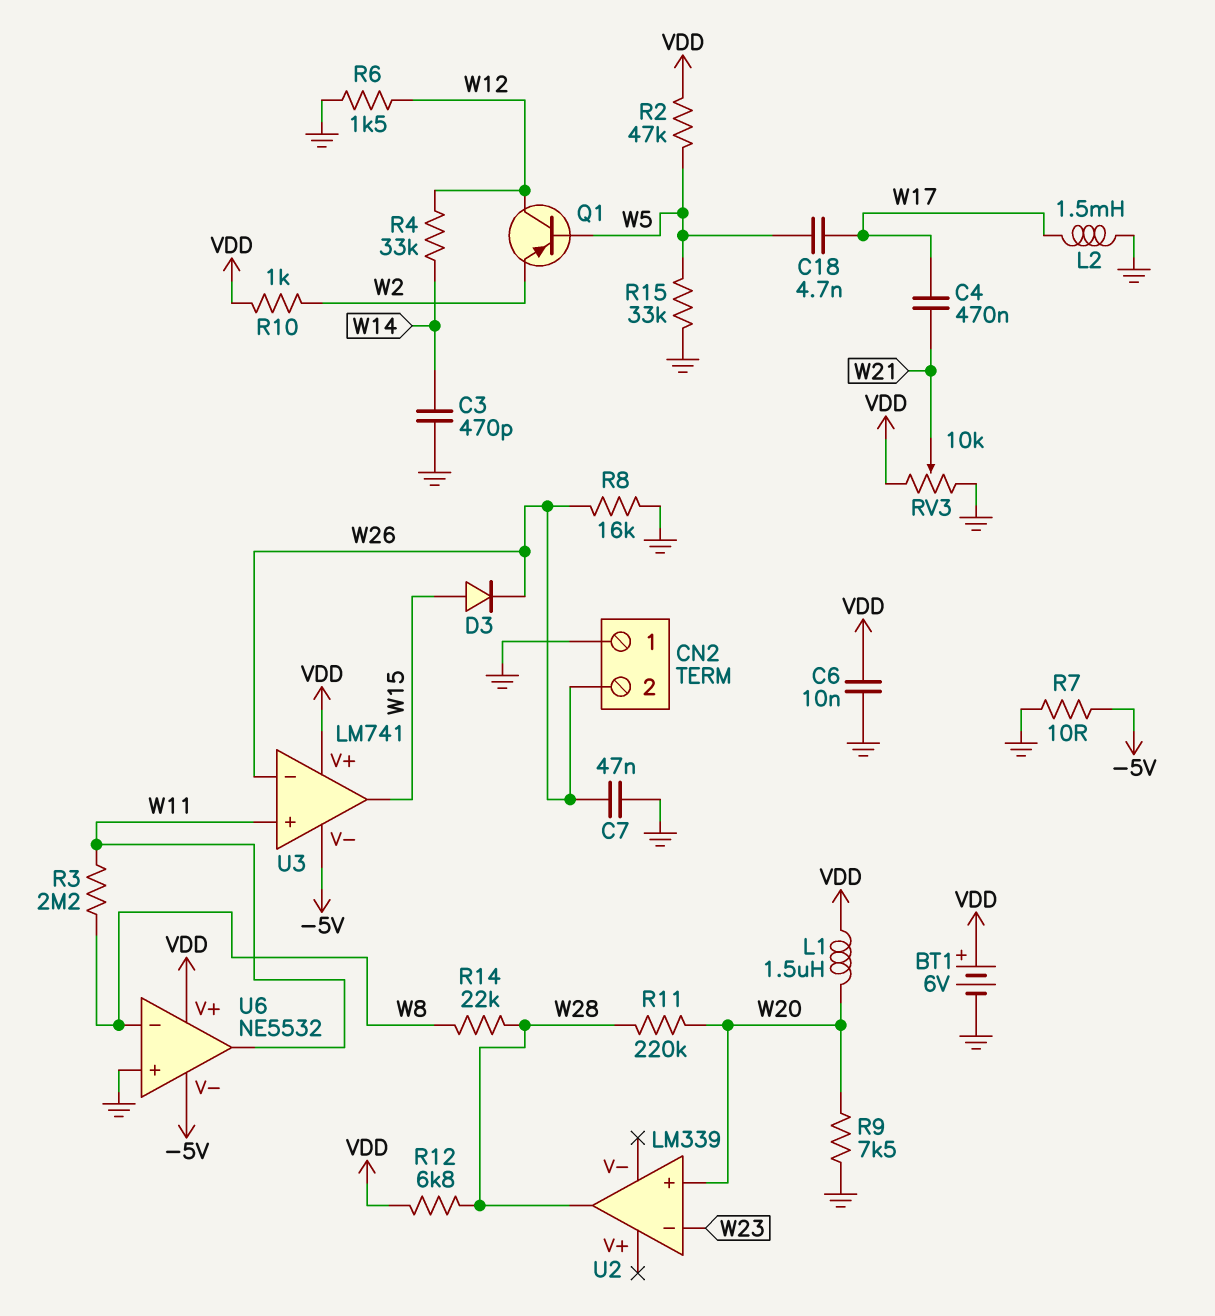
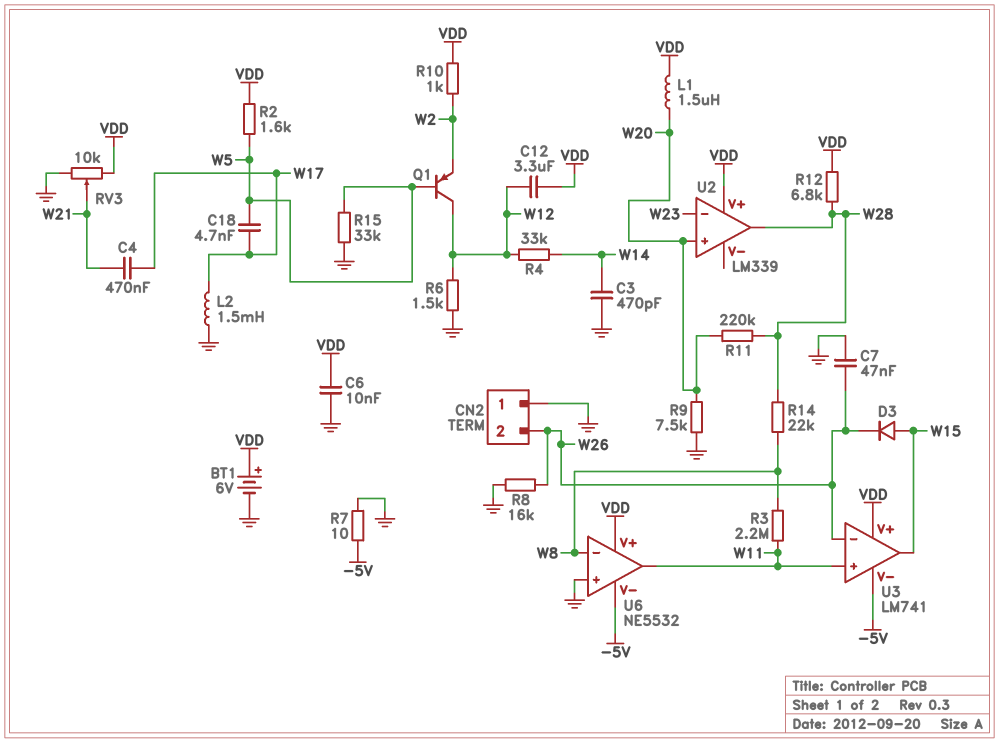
C12: none -> 3.3uF (VDD, W12)
R2: 47k (VDD, W5) -> 1.6k (VDD, W5)
U2 pin V+: none -> VDD

